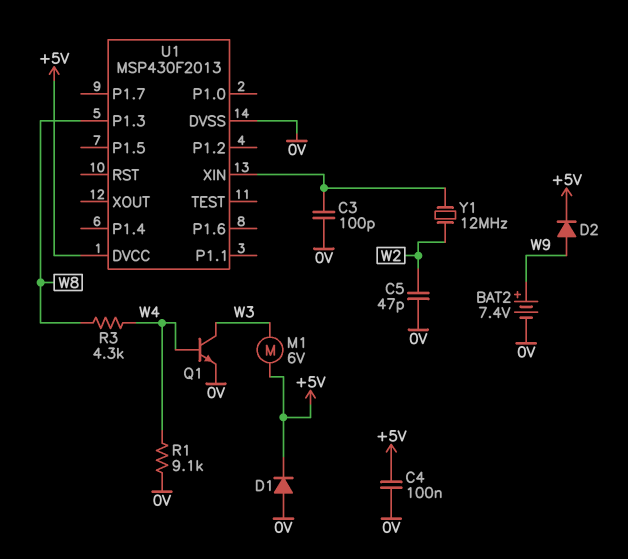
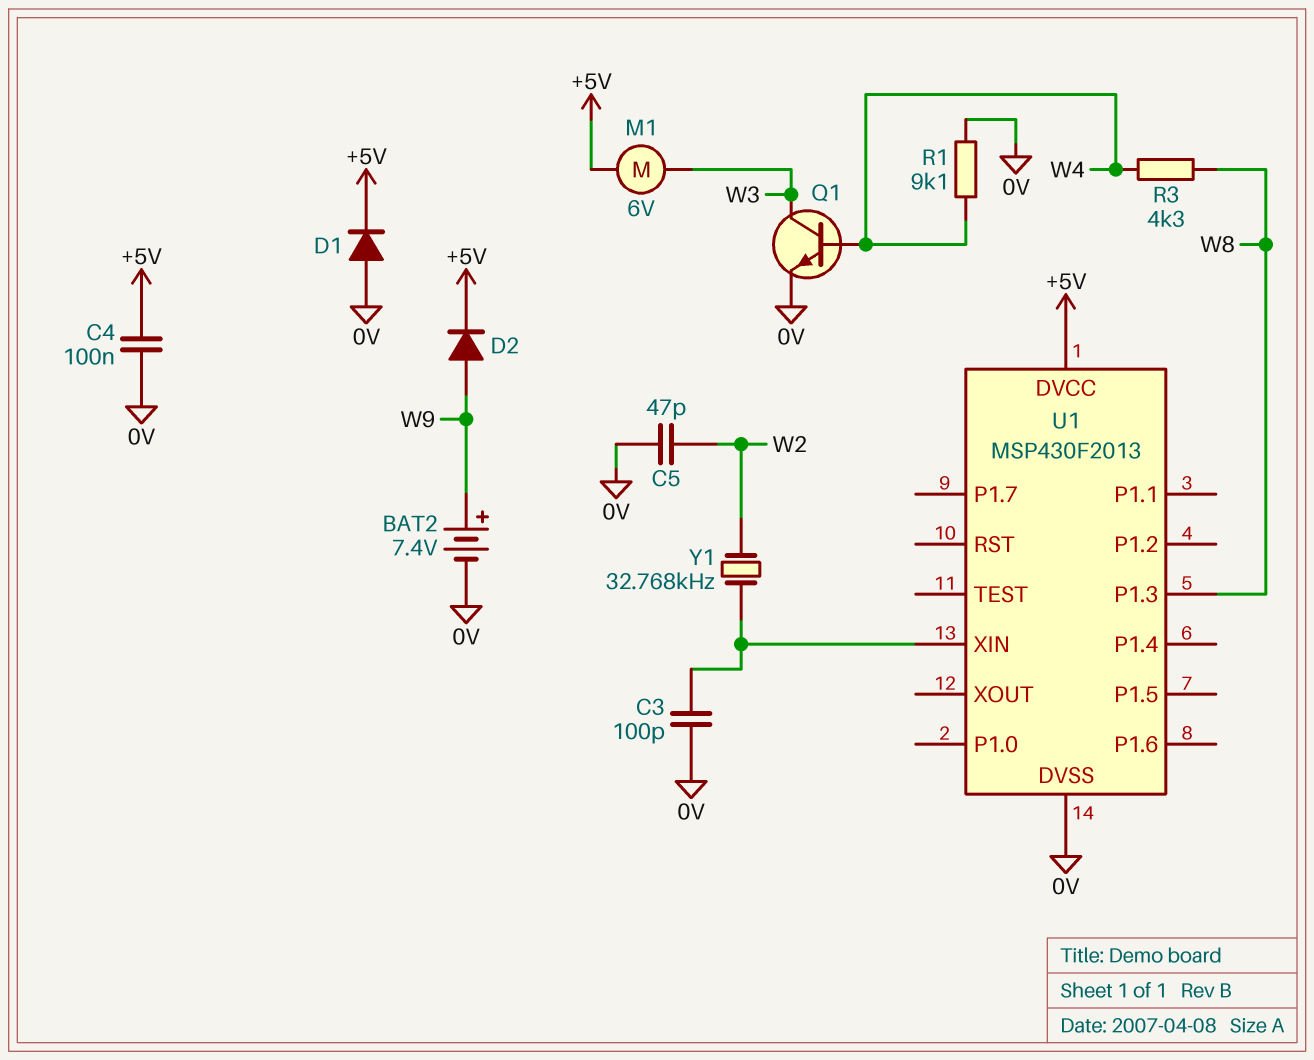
Y1: 12MHz (U1/XIN, W2) -> 32.768kHz (U1/XIN, W2)

